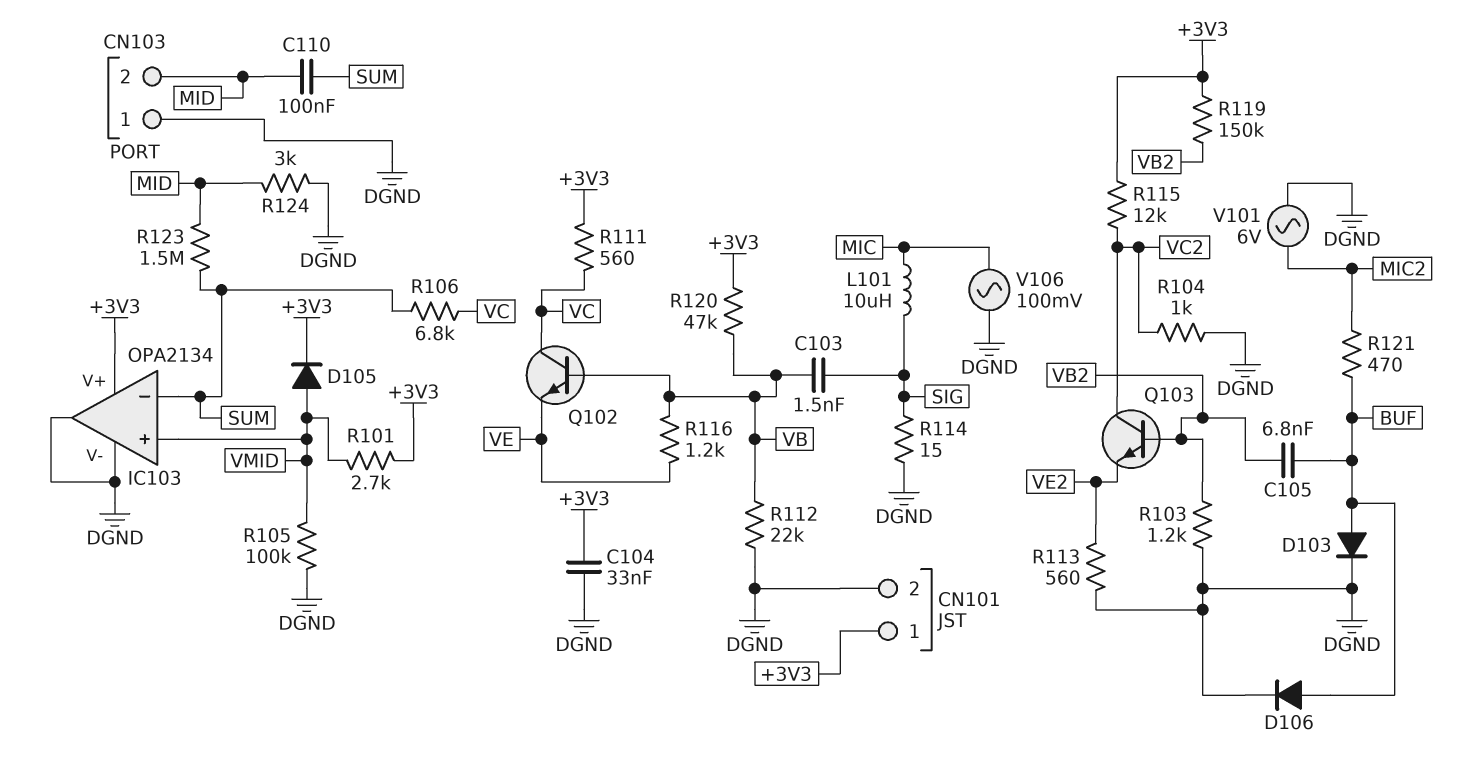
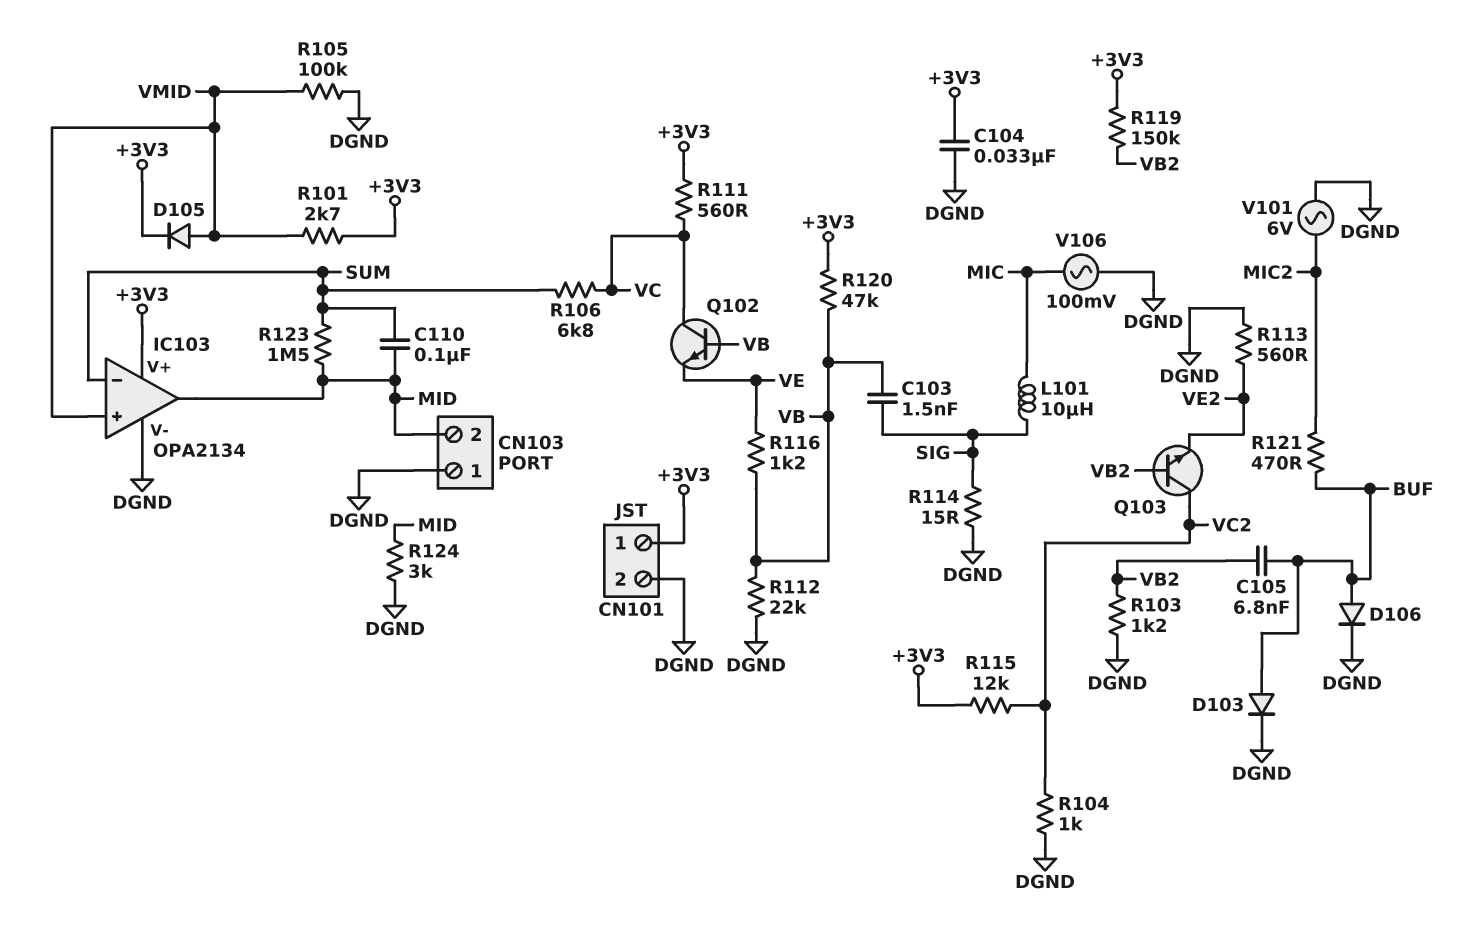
IC103 pin out: DGND -> MID

